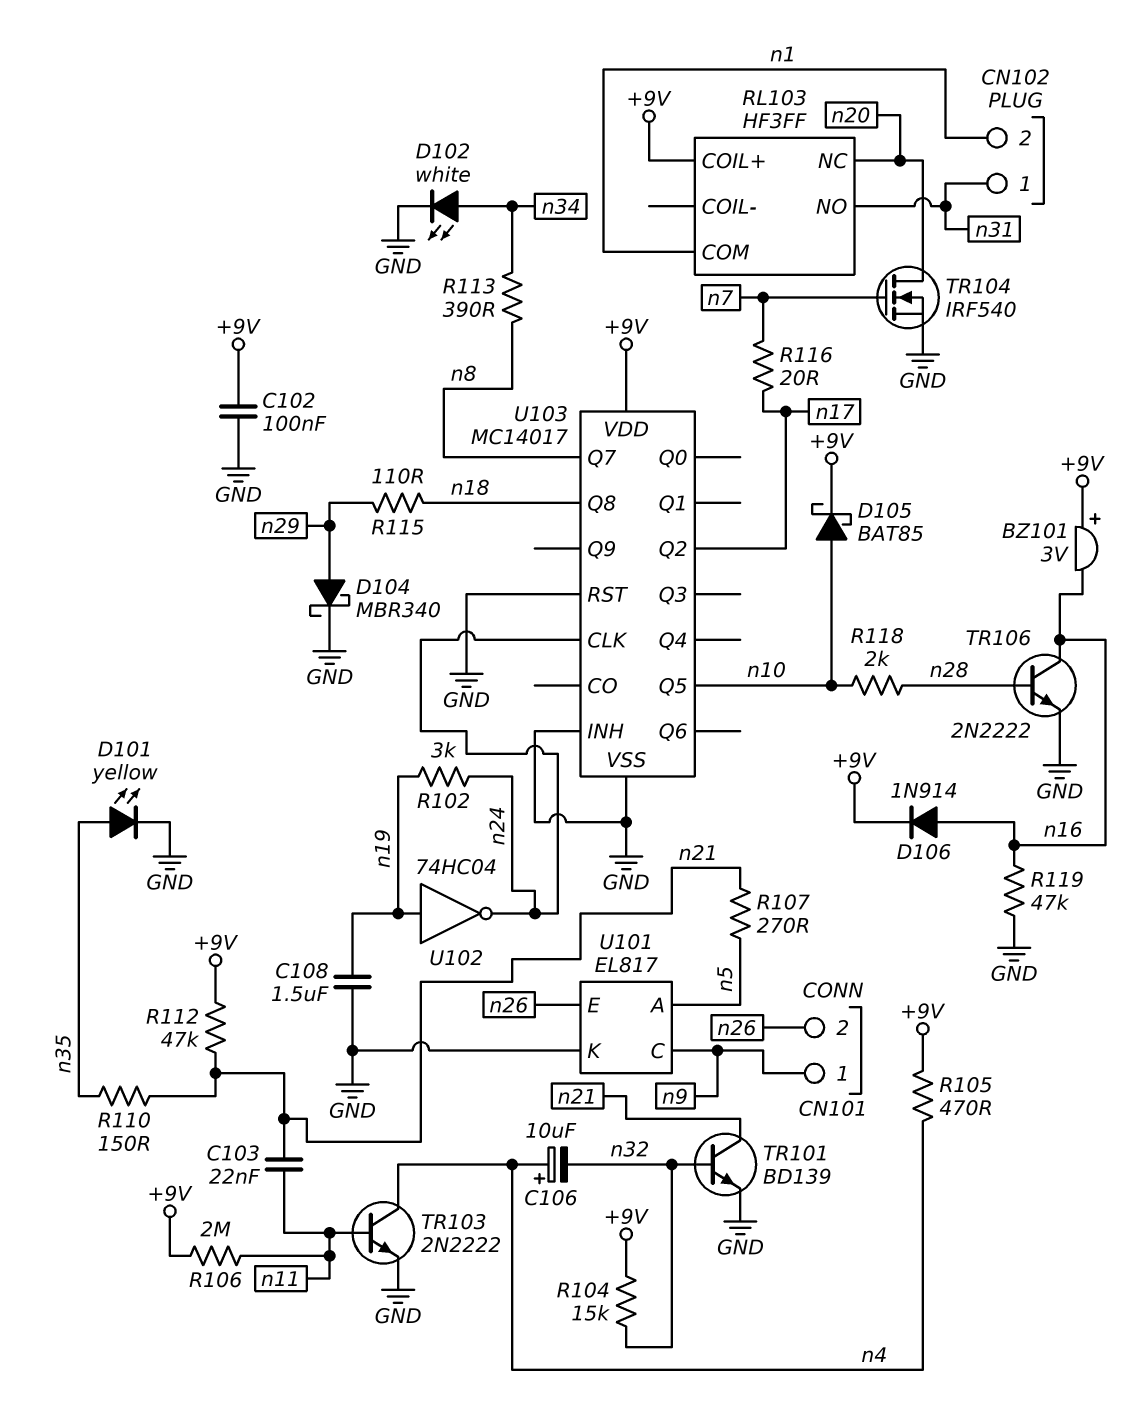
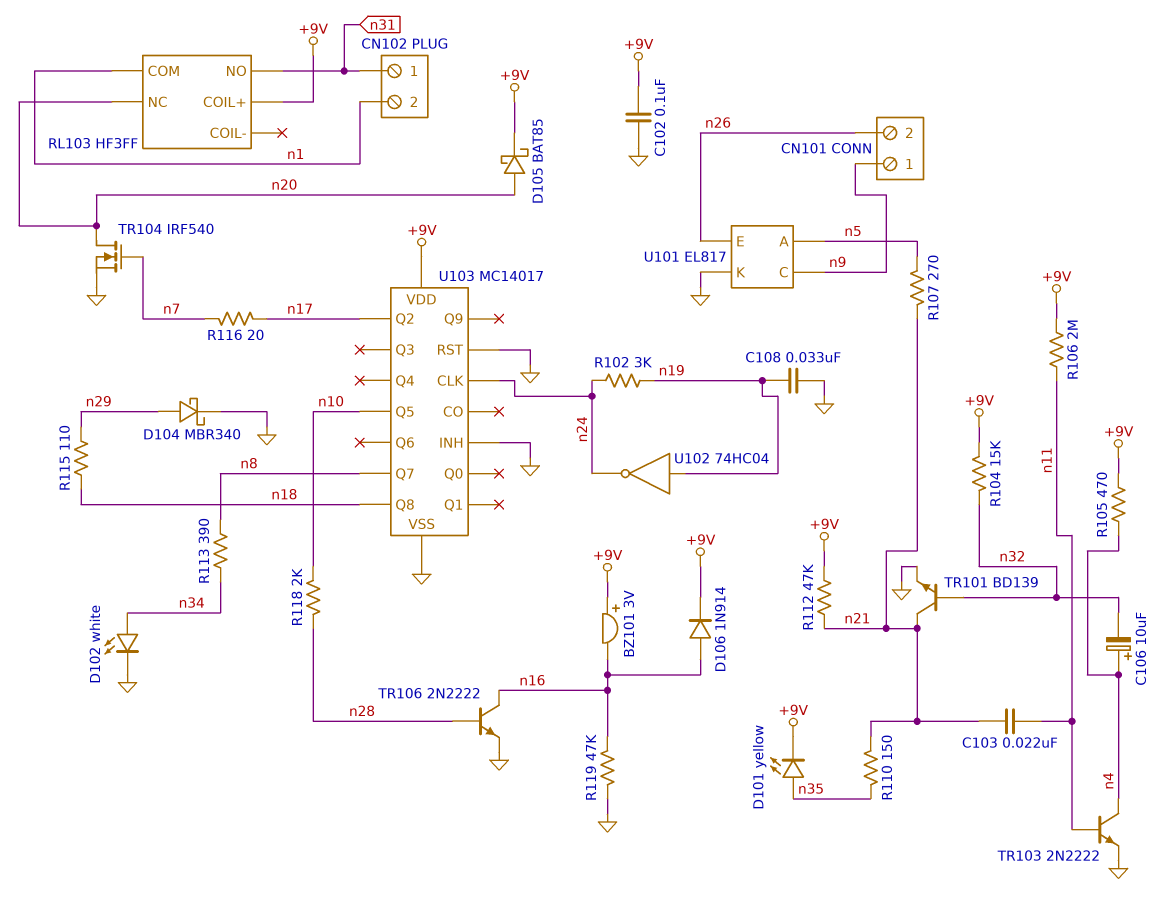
C108: 1.5uF (GND, n19) -> 33nF (GND, n19)
D101: LED yellow (A n35, K GND) -> LED yellow (A n35, K +9V)
D105: schottky BAT85 (A n10, K +9V) -> schottky BAT85 (A n20, K +9V)

